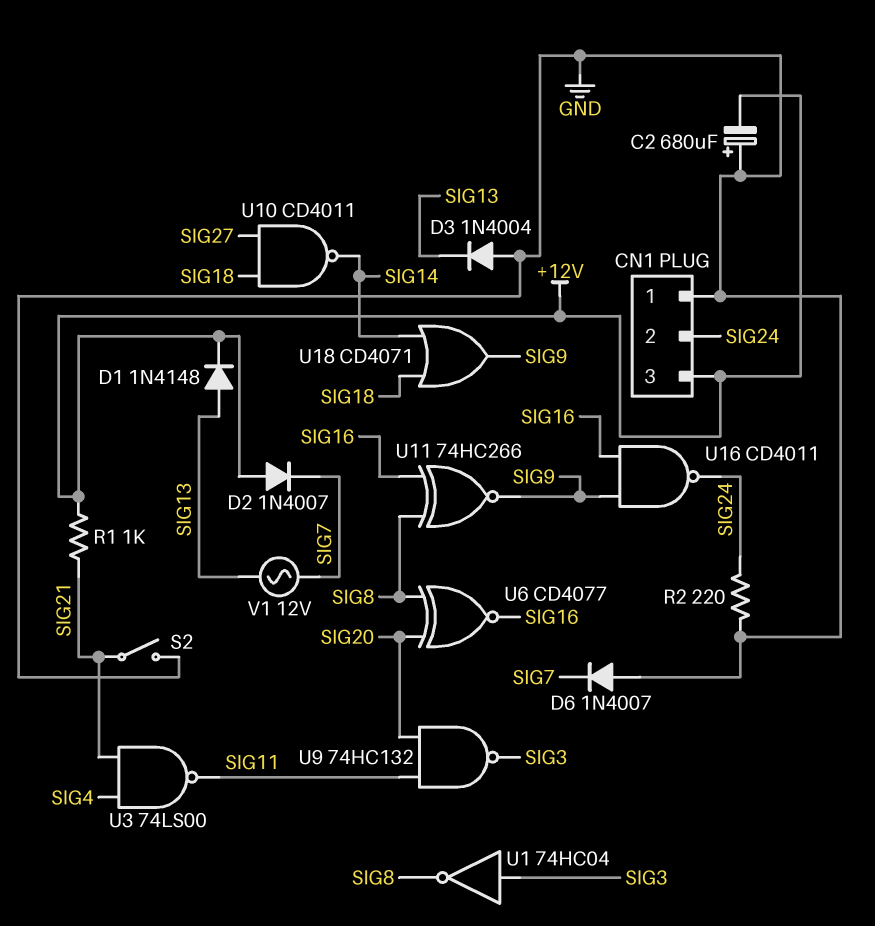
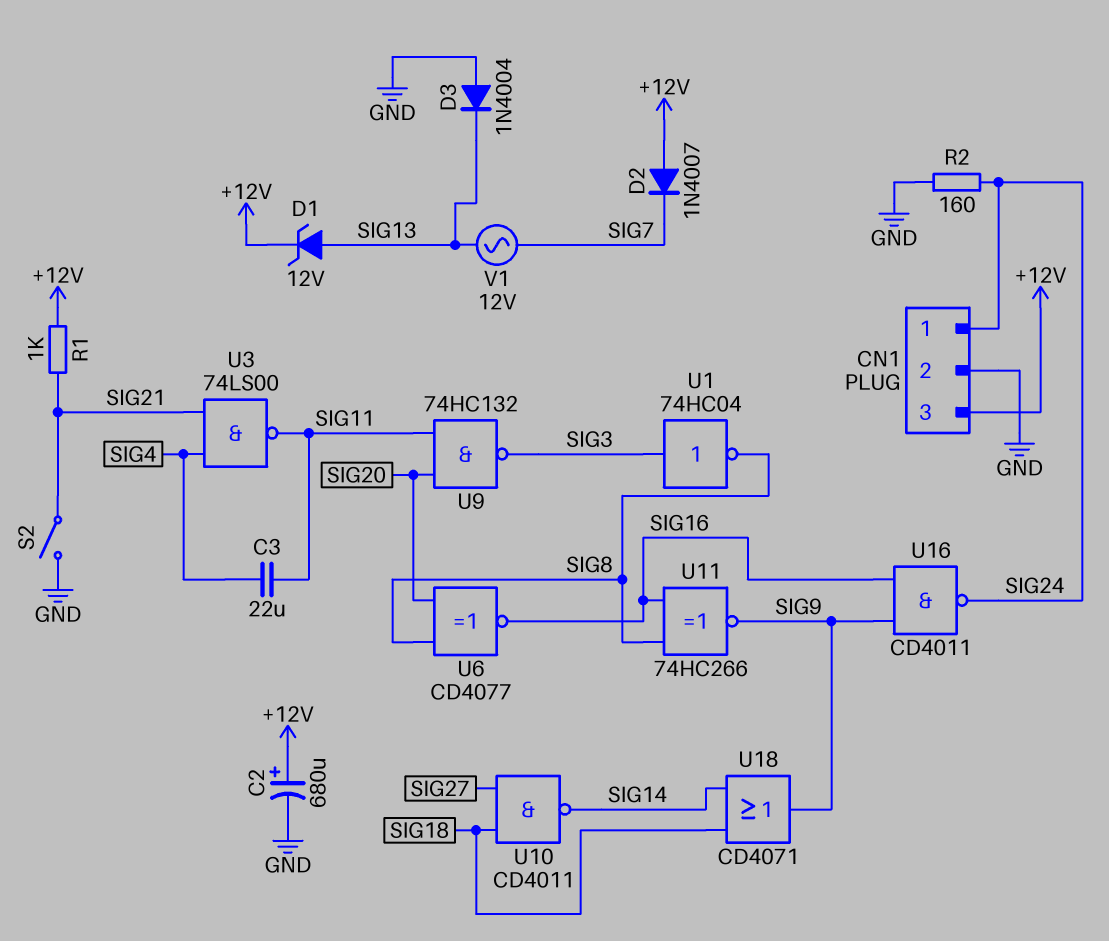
C2: 680uF (plus GND, minus +12V) -> 680uF (plus +12V, minus GND)
C3: none -> 22uF (SIG4, SIG11)
CN1 pin 1: GND -> SIG24
CN1 pin 2: SIG24 -> GND
D1: diode 1N4148 (A SIG13, K +12V) -> zener 12V (A SIG13, K +12V)
D6: diode 1N4007 (A GND, K SIG7) -> none
R2: 220 (GND, SIG24) -> 160 (GND, SIG24)

